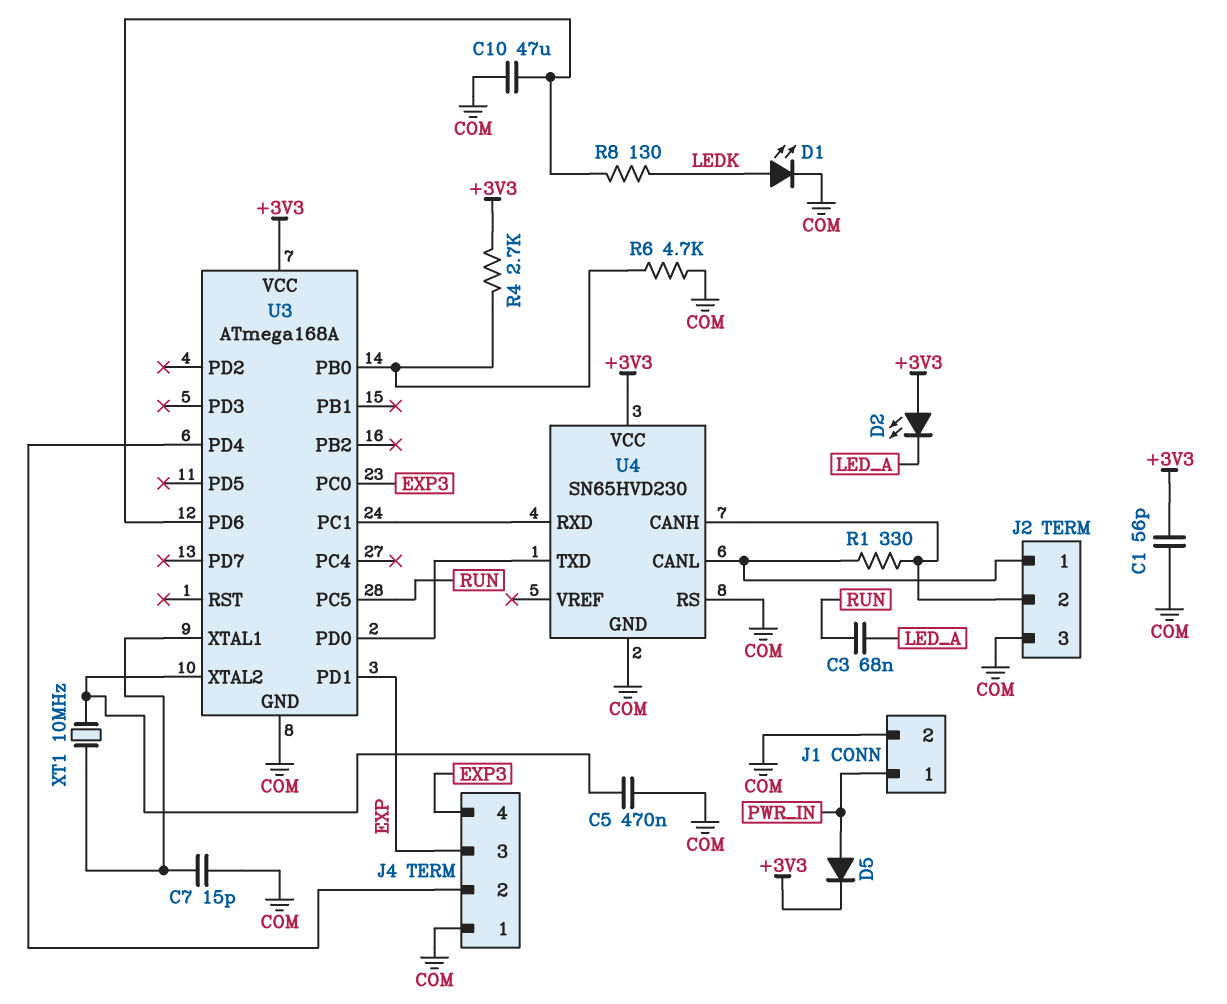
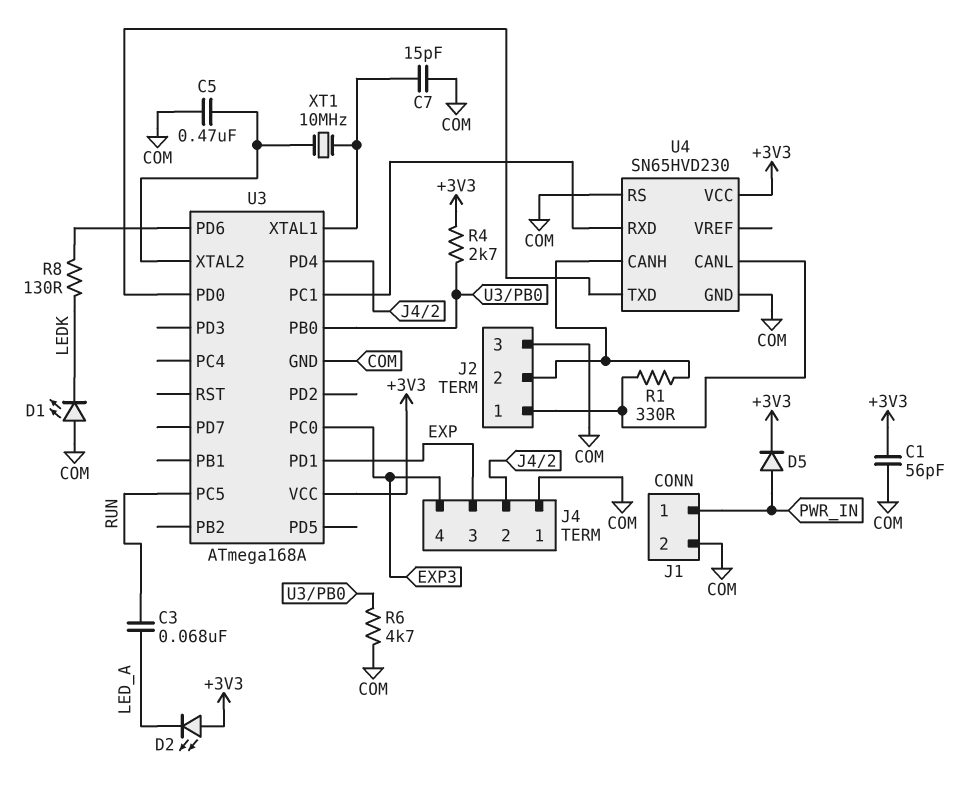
C10: 47uF (COM, U3/PD6) -> none
D1: LED (A LEDK, K COM) -> LED (A COM, K LEDK)

